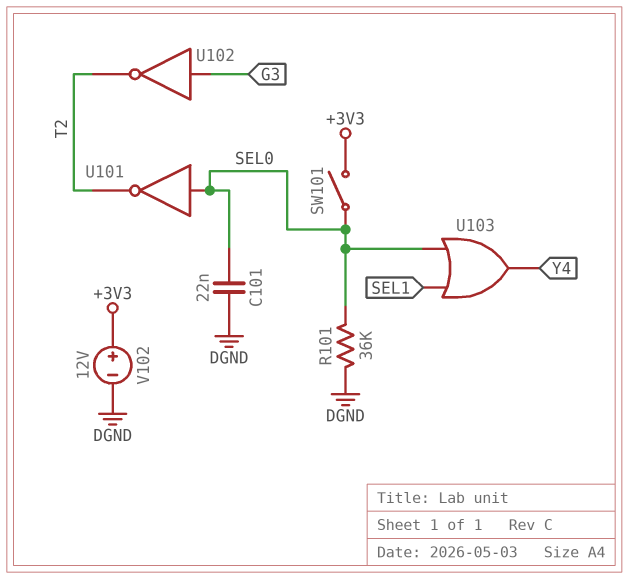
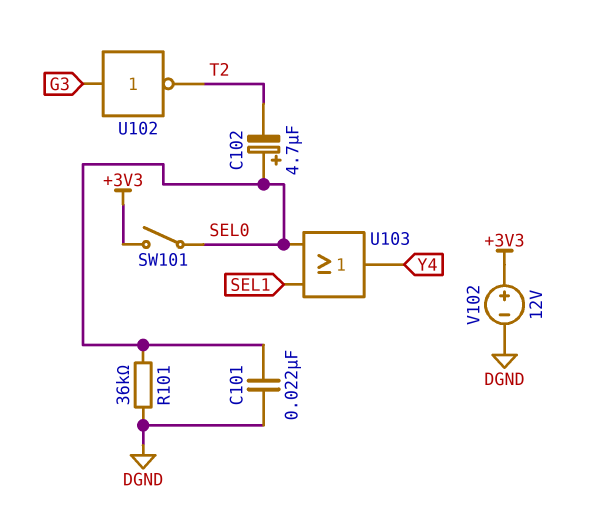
C102: none -> 4.7uF (plus SEL0, minus T2)
U101: NOT (in SEL0, out T2) -> none

